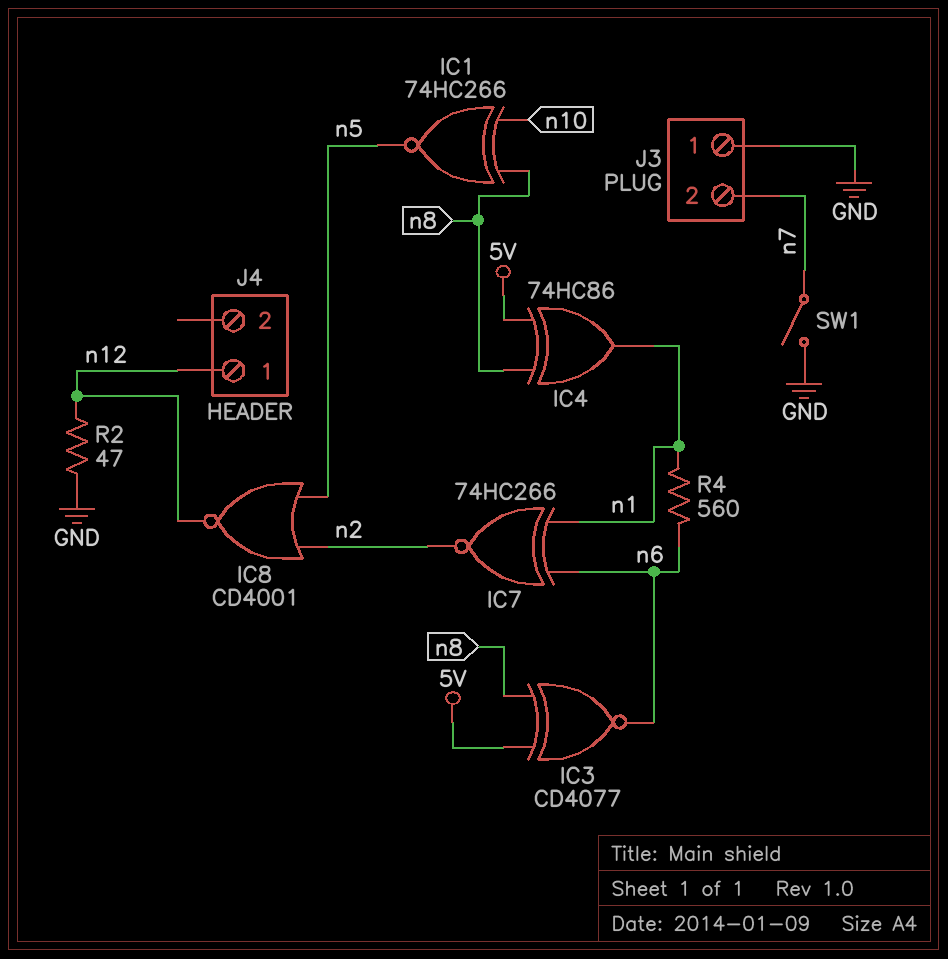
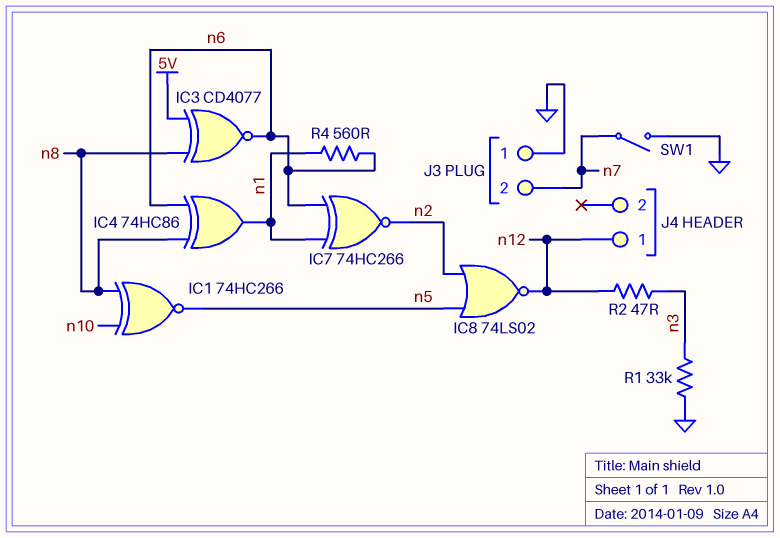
IC4: XOR 74HC86 (in 5V, in n8, out n1) -> XOR 74HC86 (in n6, in n8, out n1)
IC8: NOR CD4001 (in n2, in n5, out n12) -> NOR 74LS02 (in n2, in n5, out n12)
R1: none -> 33k (GND, n3)
R2: 47 (GND, n12) -> 47 (n3, n12)

